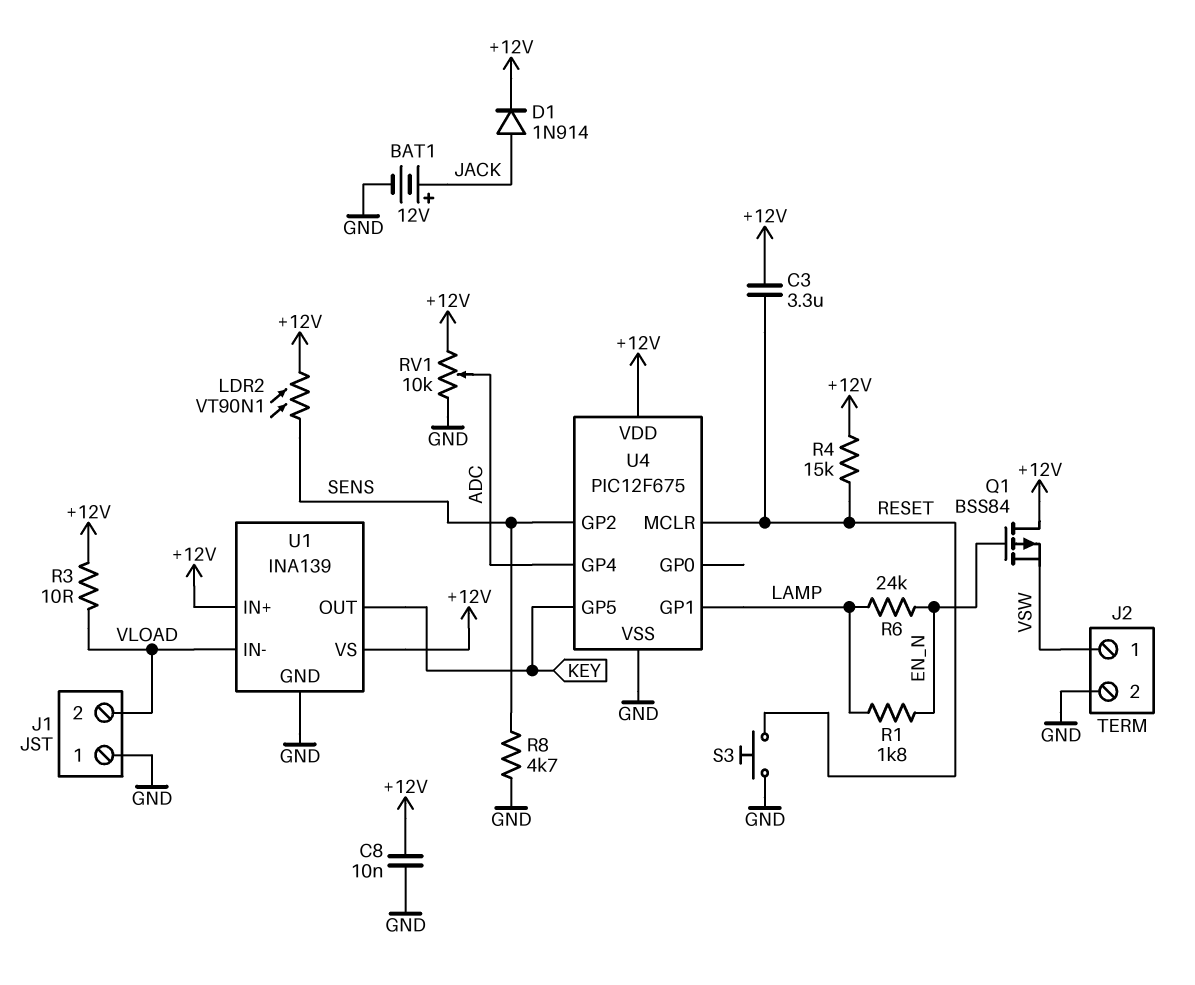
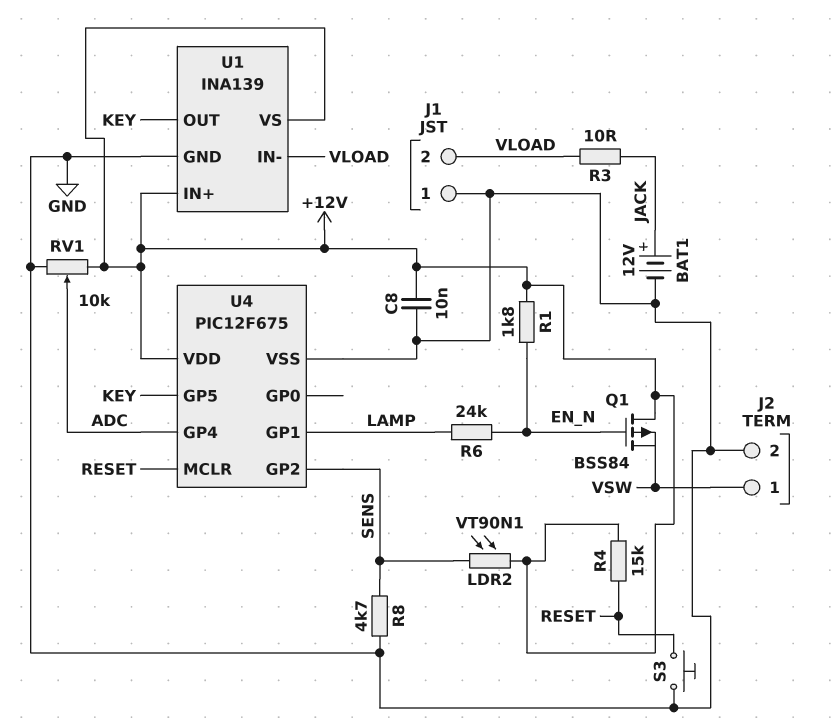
C3: 3.3uF (+12V, RESET) -> none
D1: diode 1N914 (A JACK, K +12V) -> none
R1: 1.8k (EN_N, LAMP) -> 1.8k (+12V, EN_N)
R3: 10 (+12V, VLOAD) -> 10 (JACK, VLOAD)

